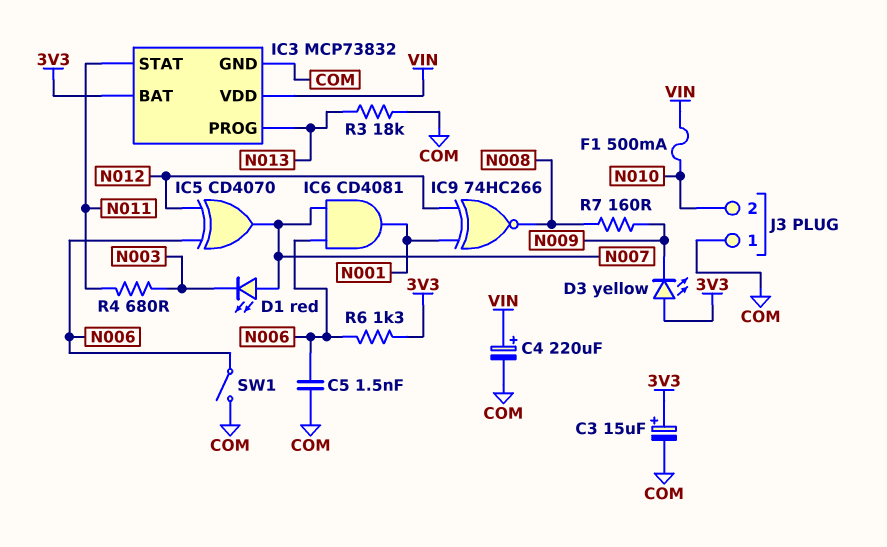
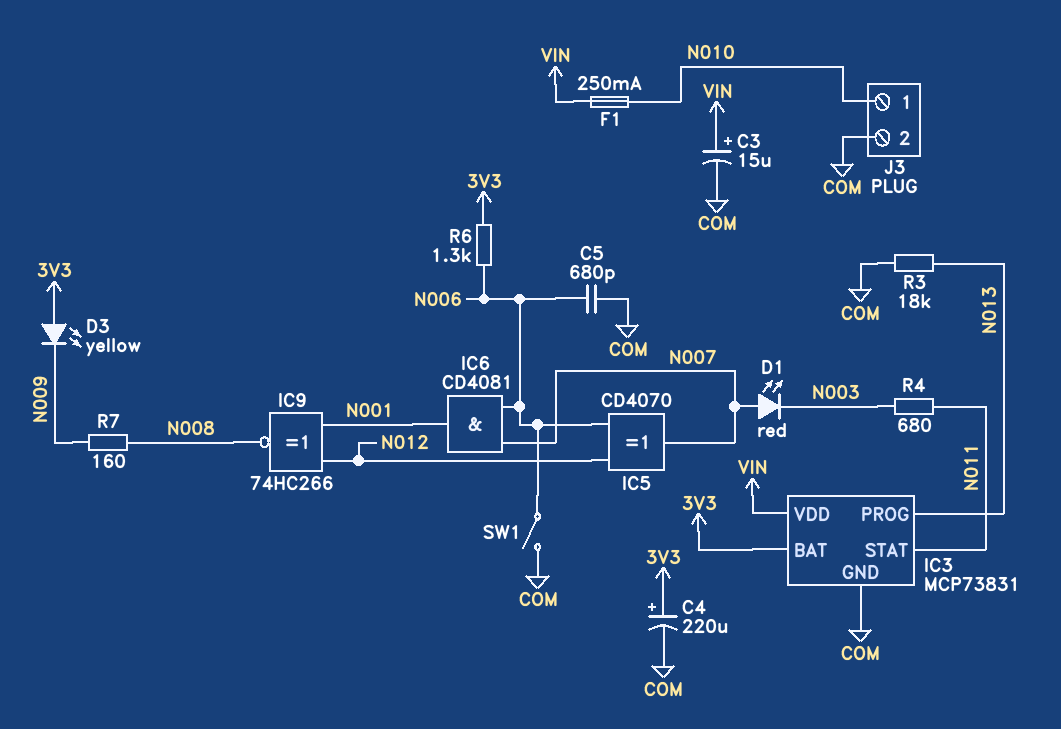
C3: 15uF (plus 3V3, minus COM) -> 15uF (plus VIN, minus COM)
C4: 220uF (plus VIN, minus COM) -> 220uF (plus 3V3, minus COM)
C5: 1.5nF (COM, N006) -> 680pF (COM, N006)
F1: 500mA (N010, VIN) -> 250mA (N010, VIN)
IC3: MCP73832 -> MCP73831
J3 pin 1: COM -> N010
J3 pin 2: N010 -> COM

